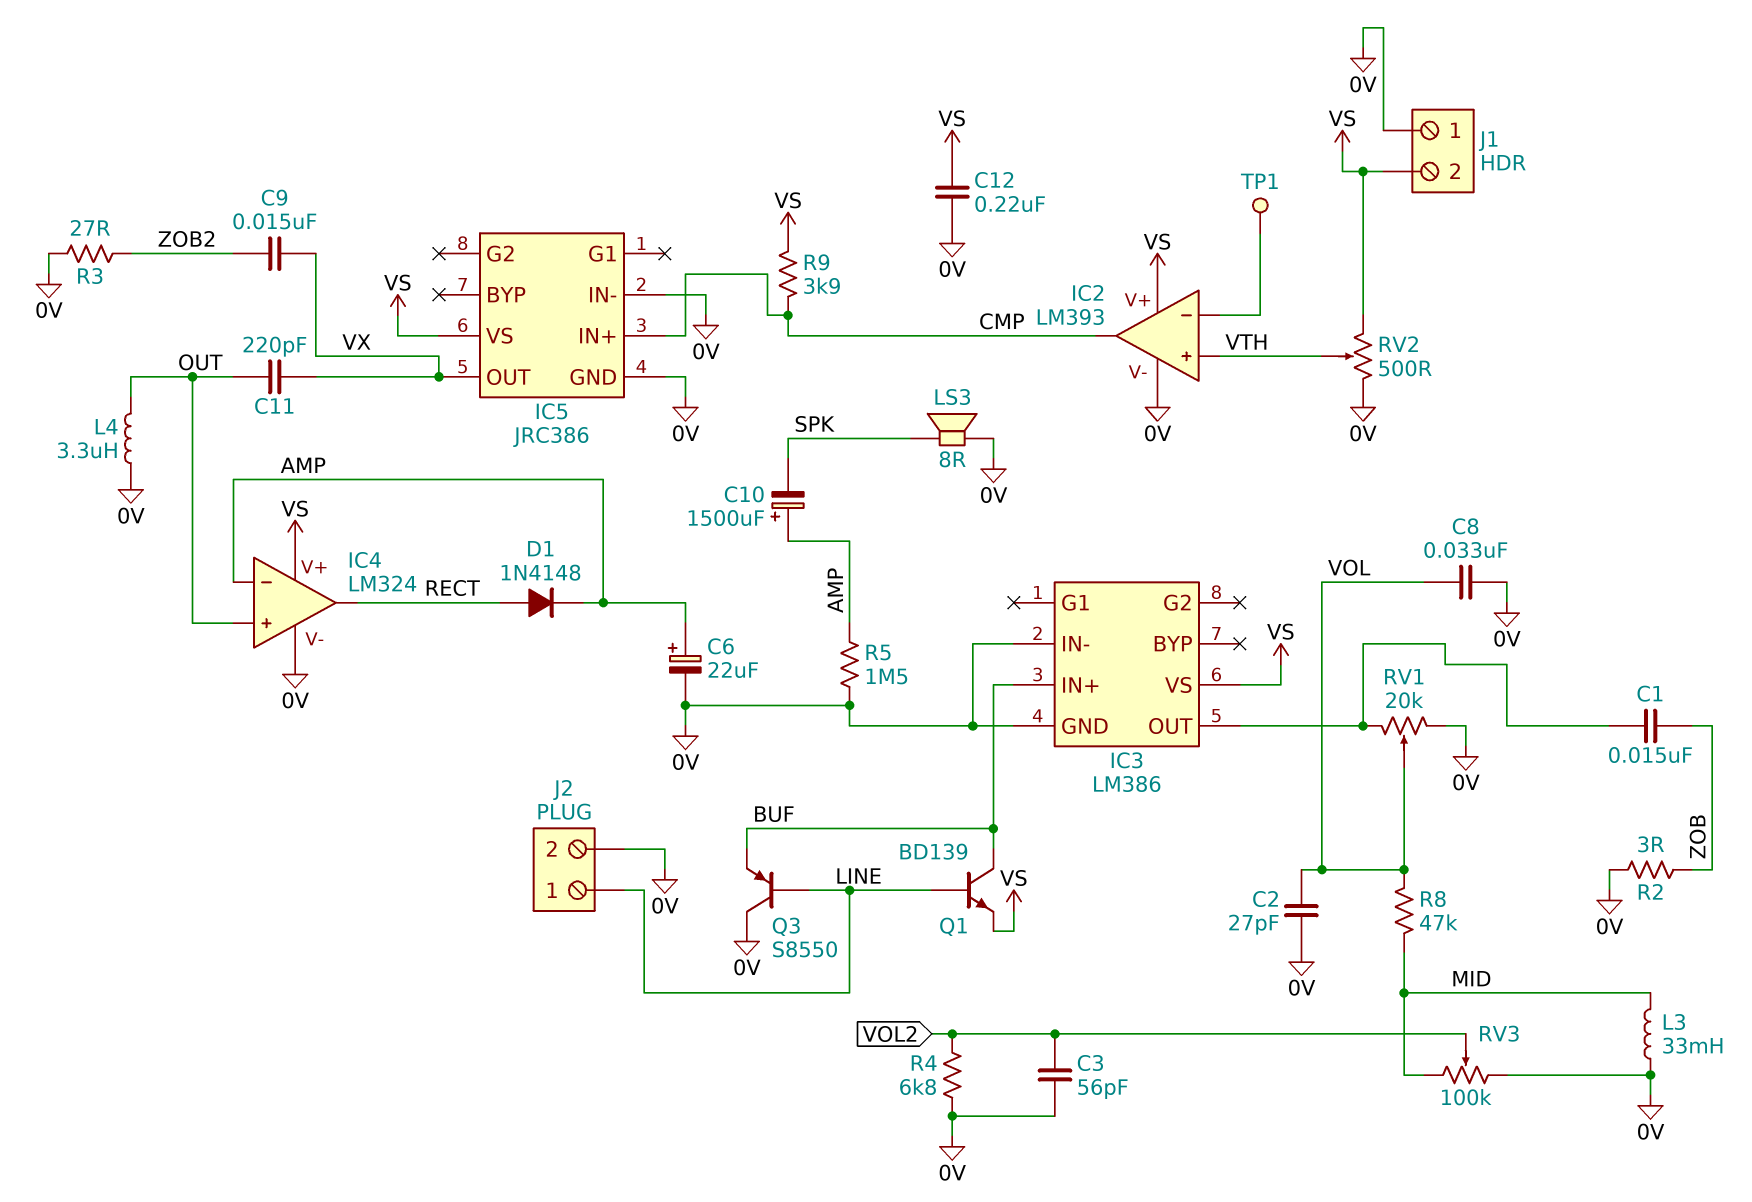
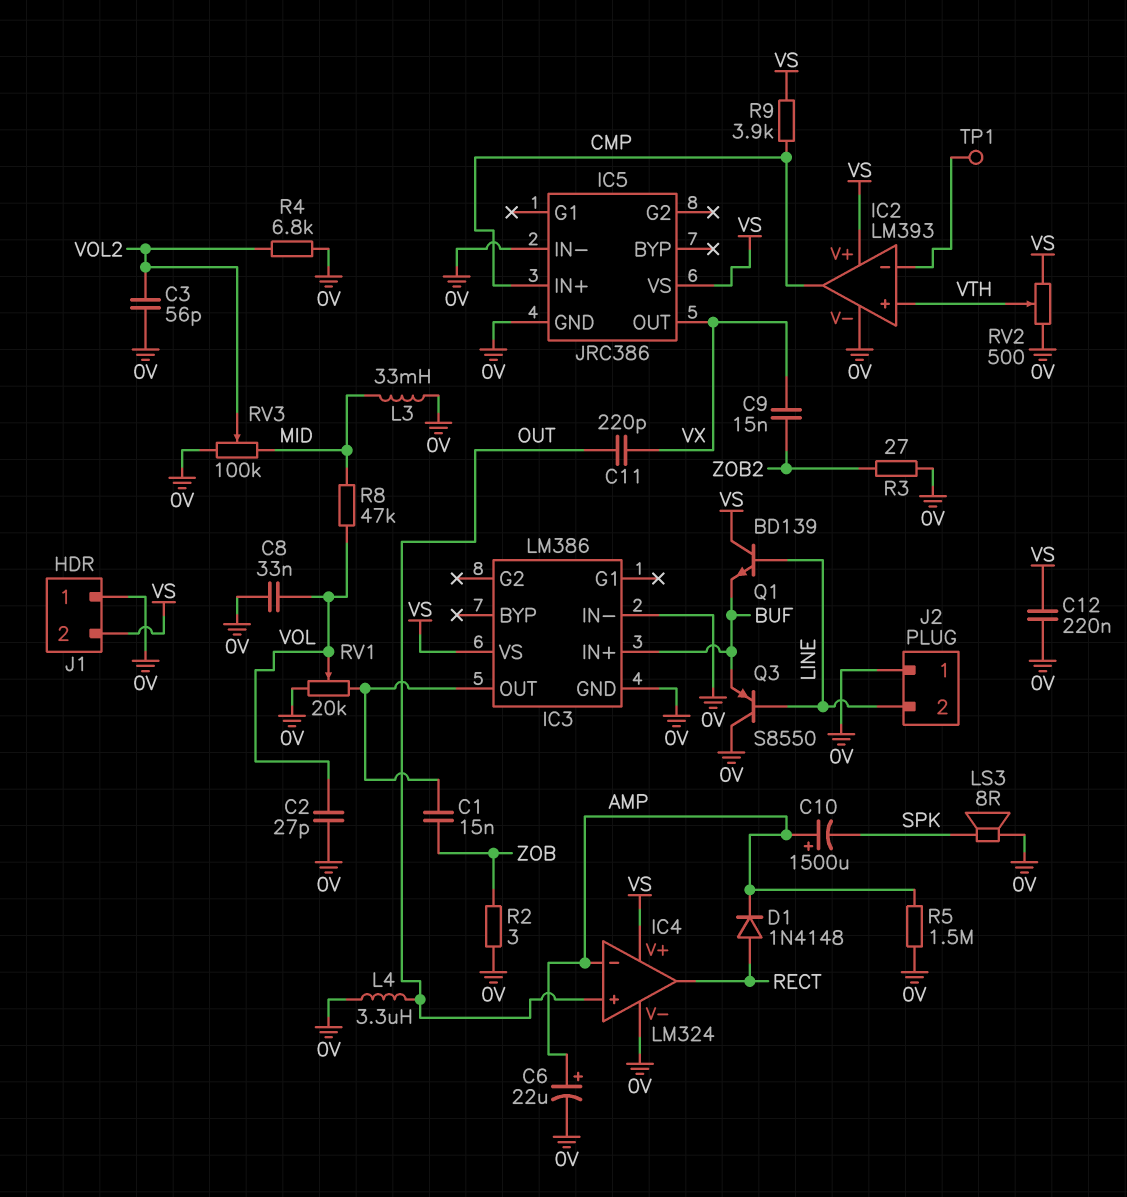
J2 pin 1: LINE -> 0V
J2 pin 2: 0V -> LINE
Q1: NPN BD139 (B LINE, C BUF, E VS) -> NPN BD139 (B LINE, C VS, E BUF)

